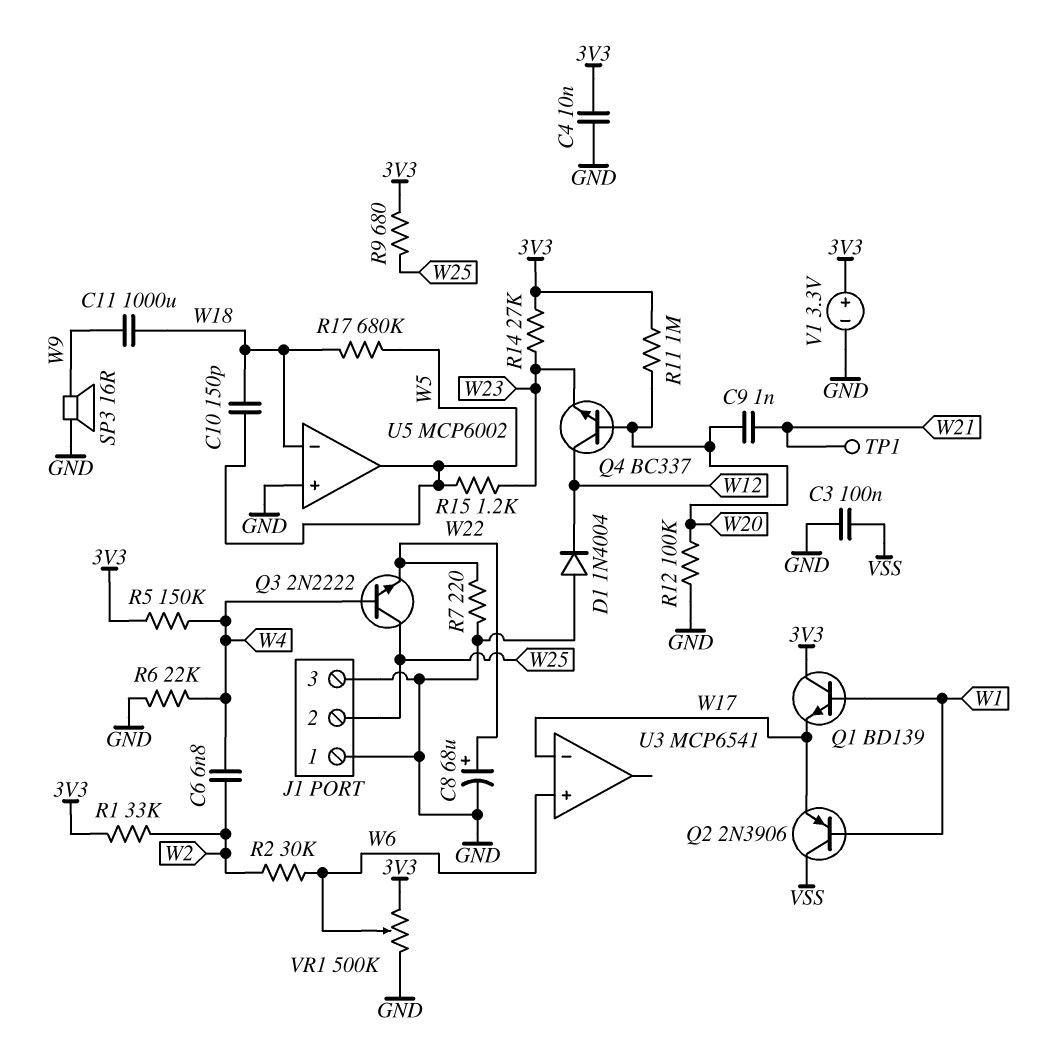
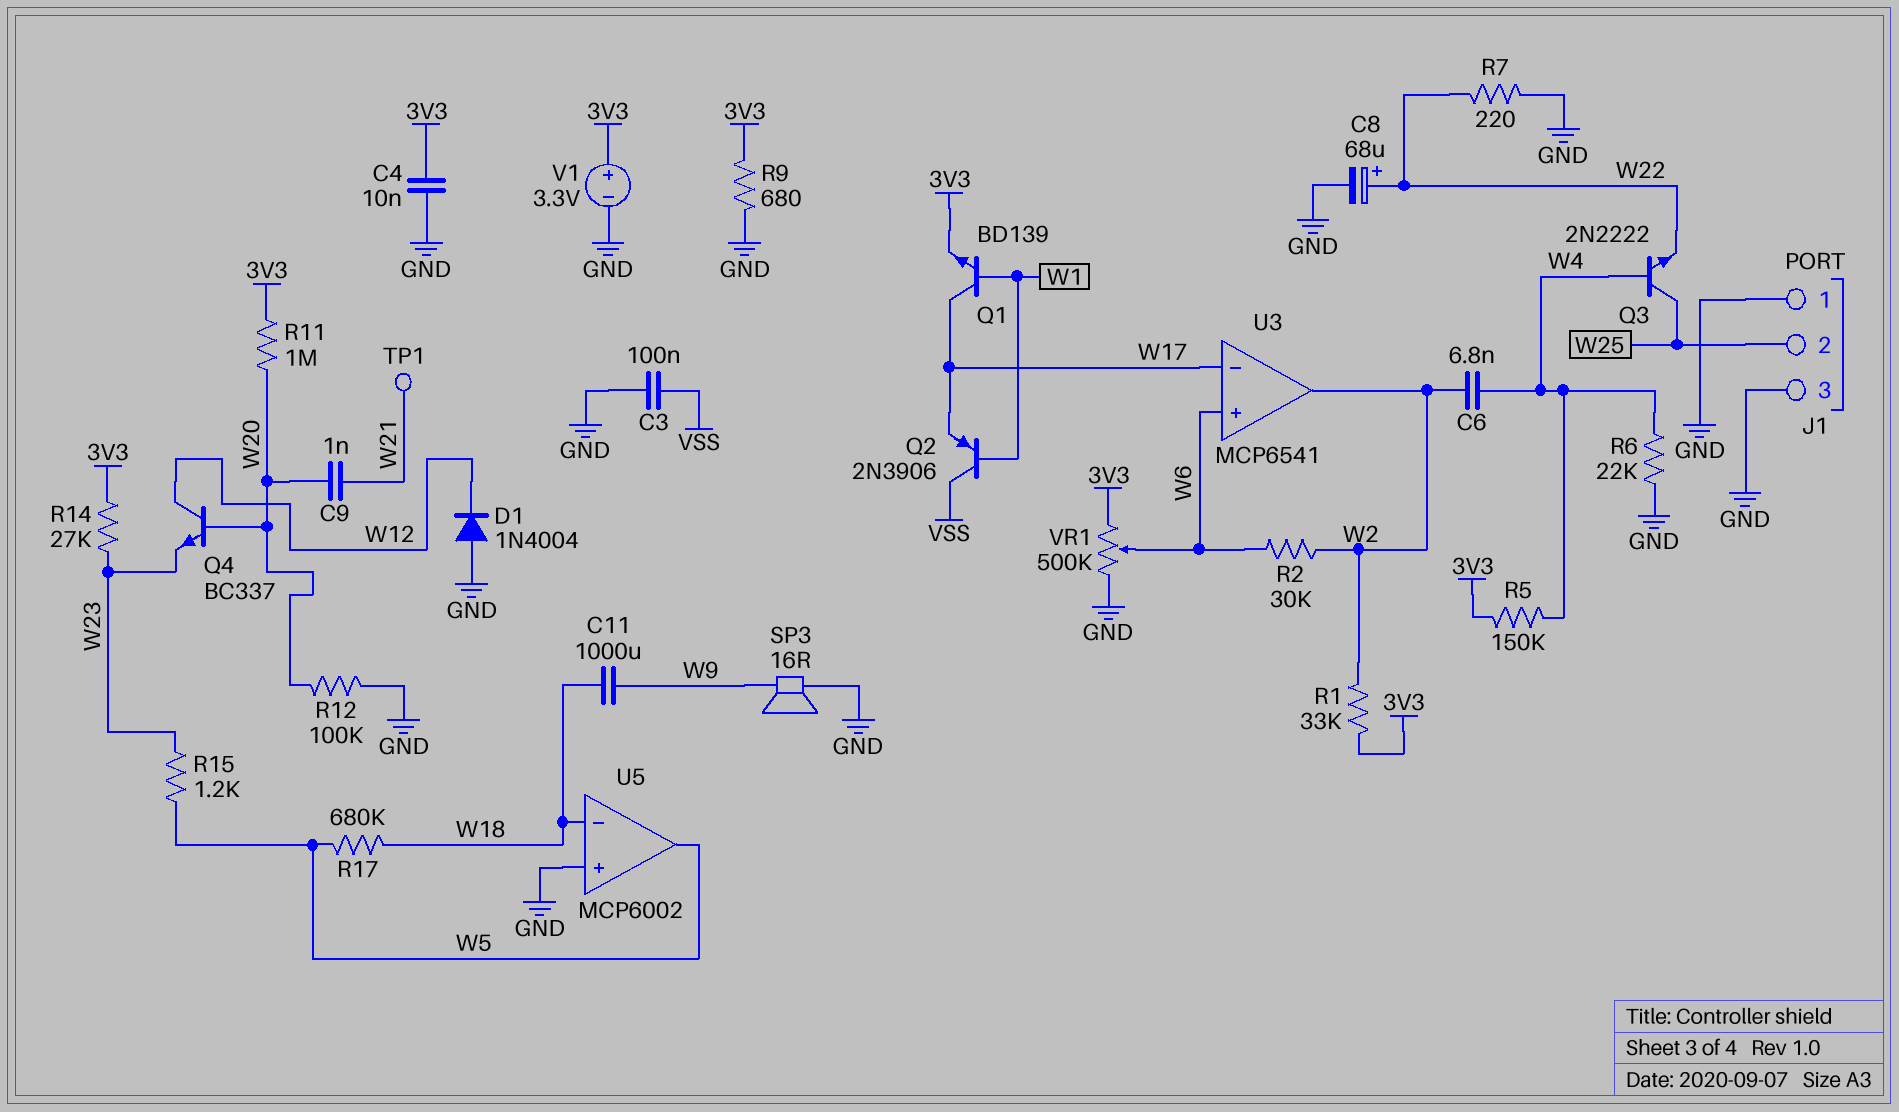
C10: 150pF (W5, W18) -> none
Q1: NPN BD139 (B W1, C 3V3, E W17) -> NPN BD139 (B W1, C W17, E 3V3)
R9: 680 (3V3, W25) -> 680 (3V3, GND)
U3 pin out: none -> W2

